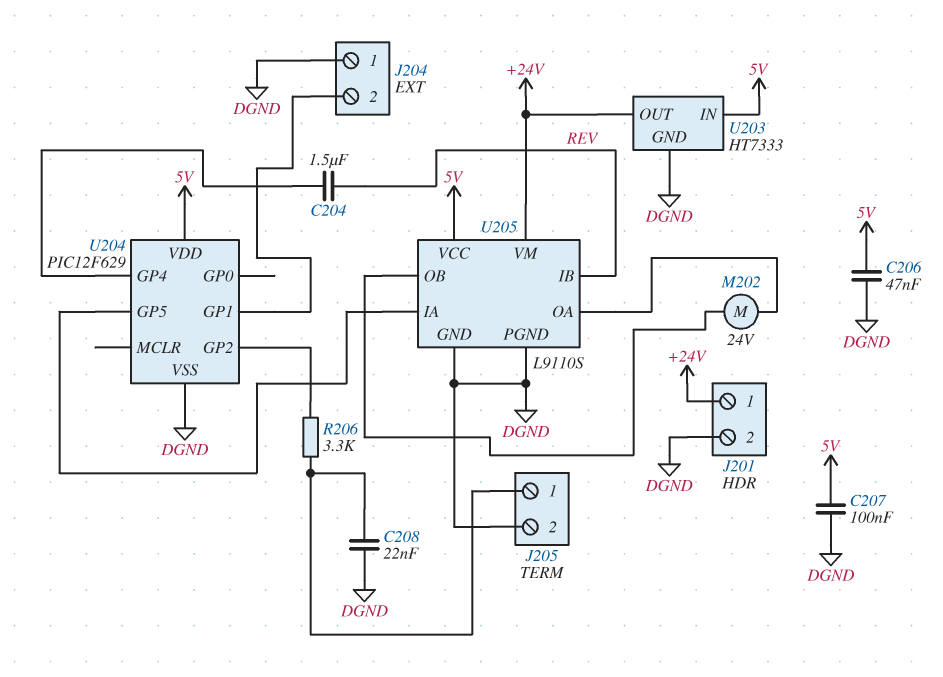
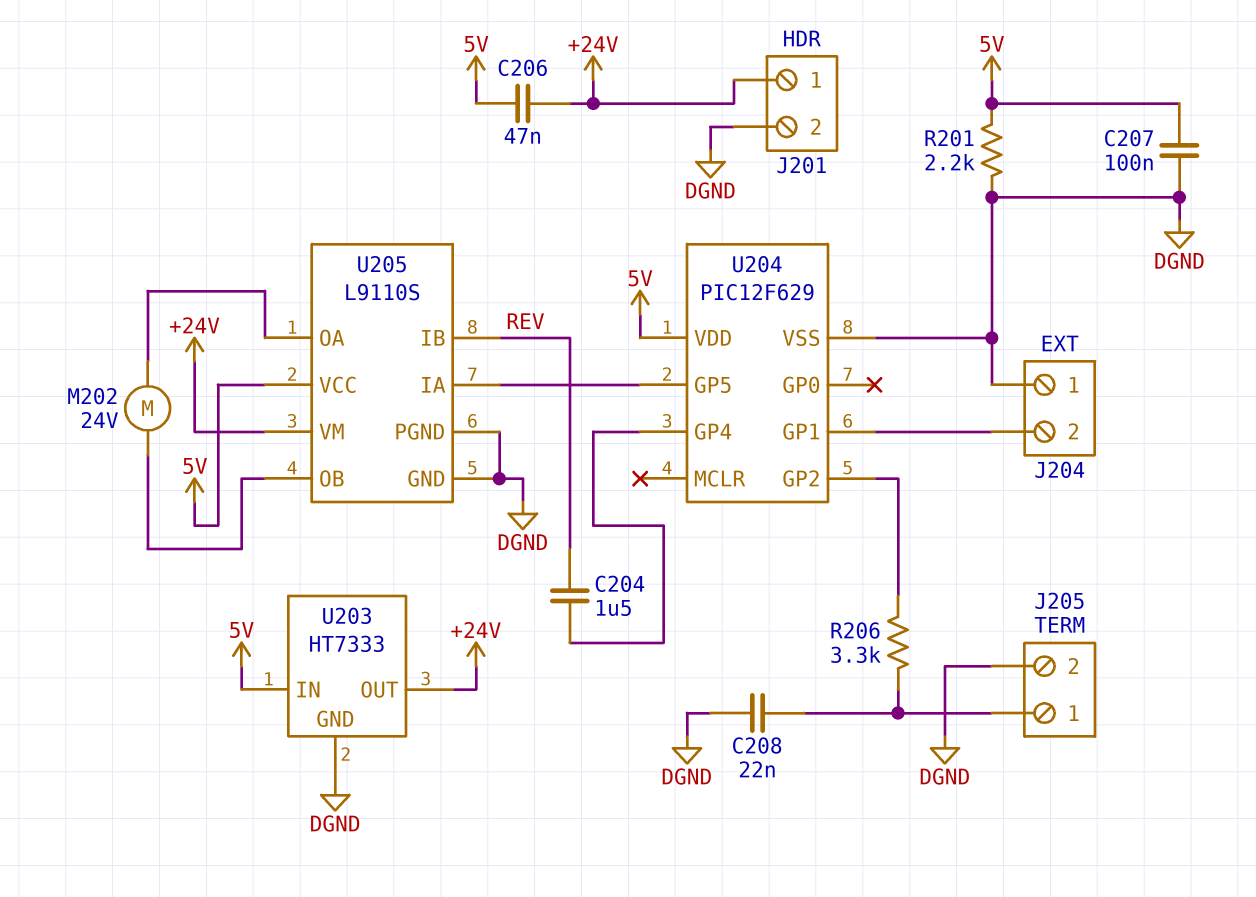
C206: 47nF (5V, DGND) -> 47nF (+24V, 5V)
R201: none -> 2.2k (5V, DGND)

